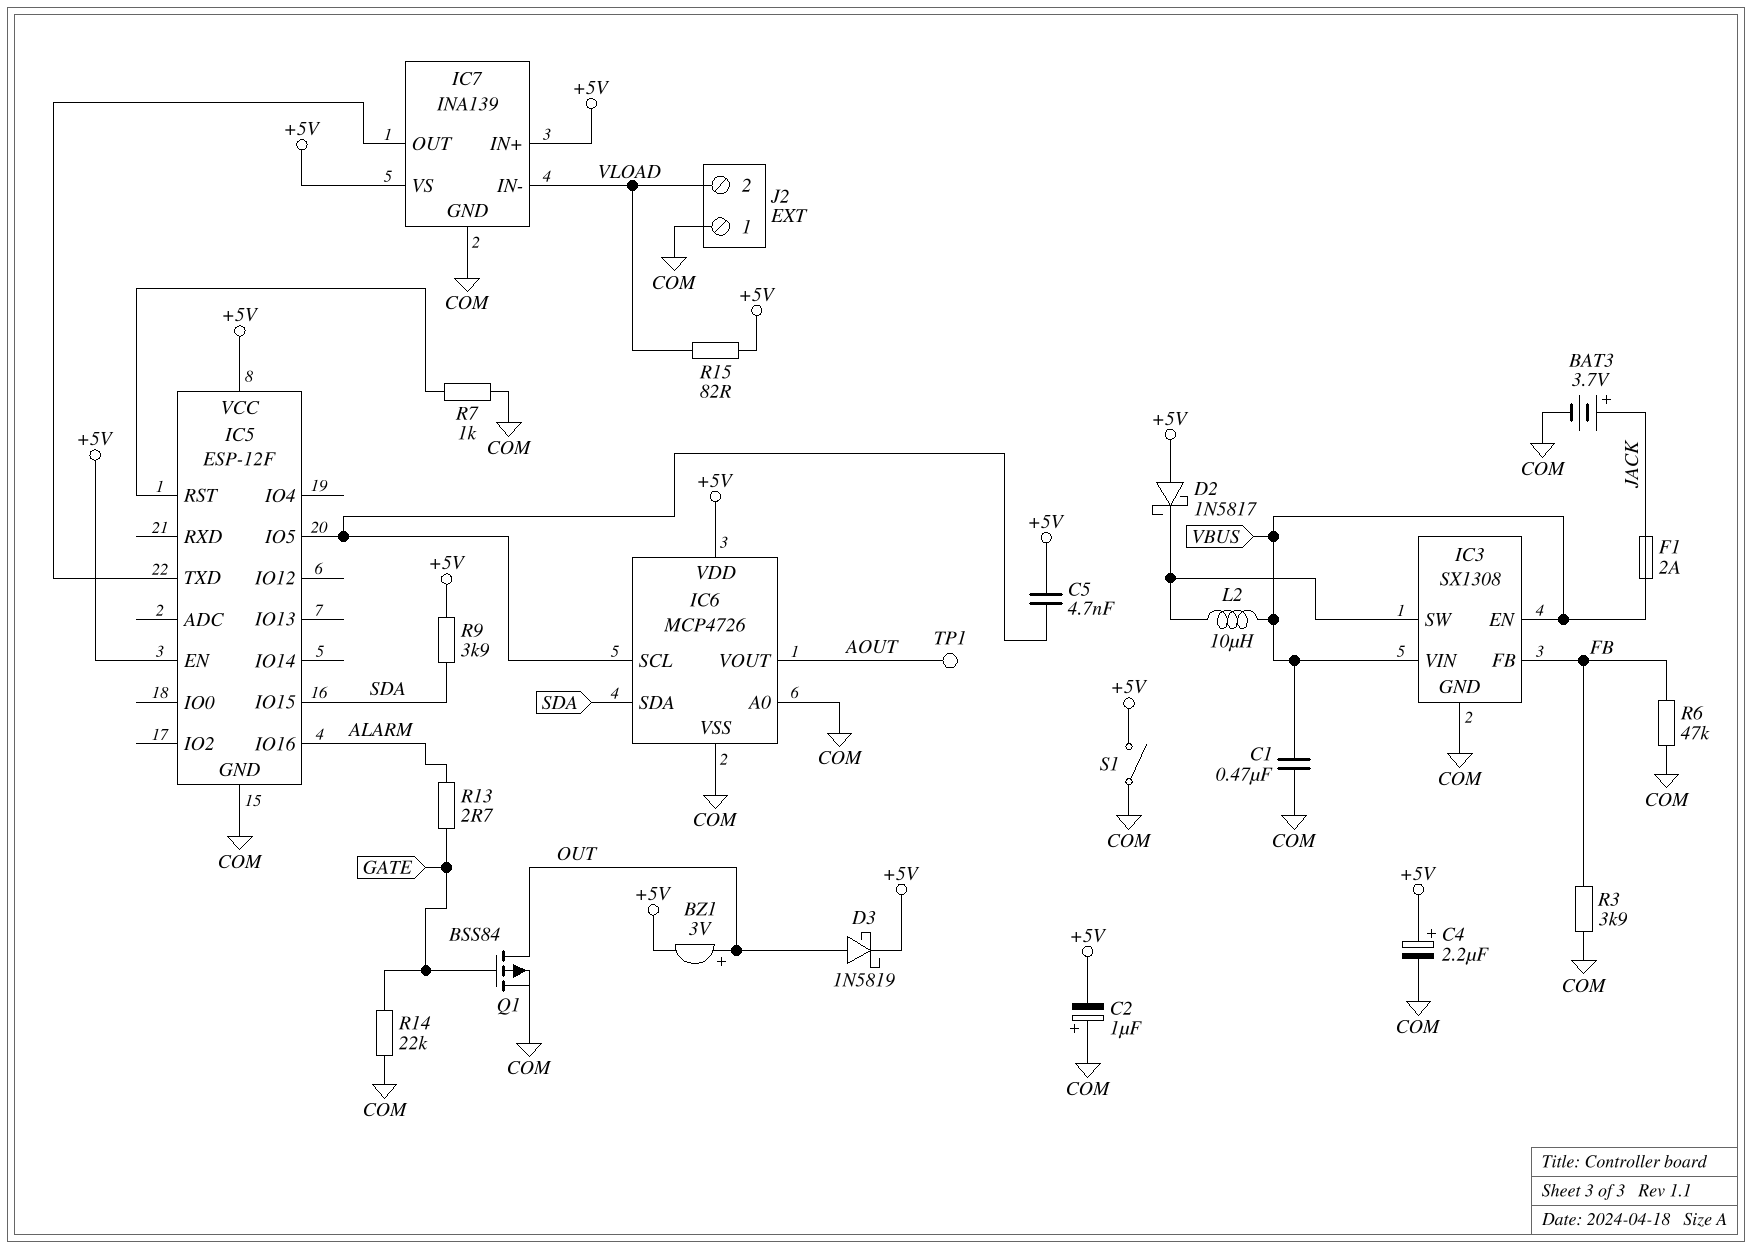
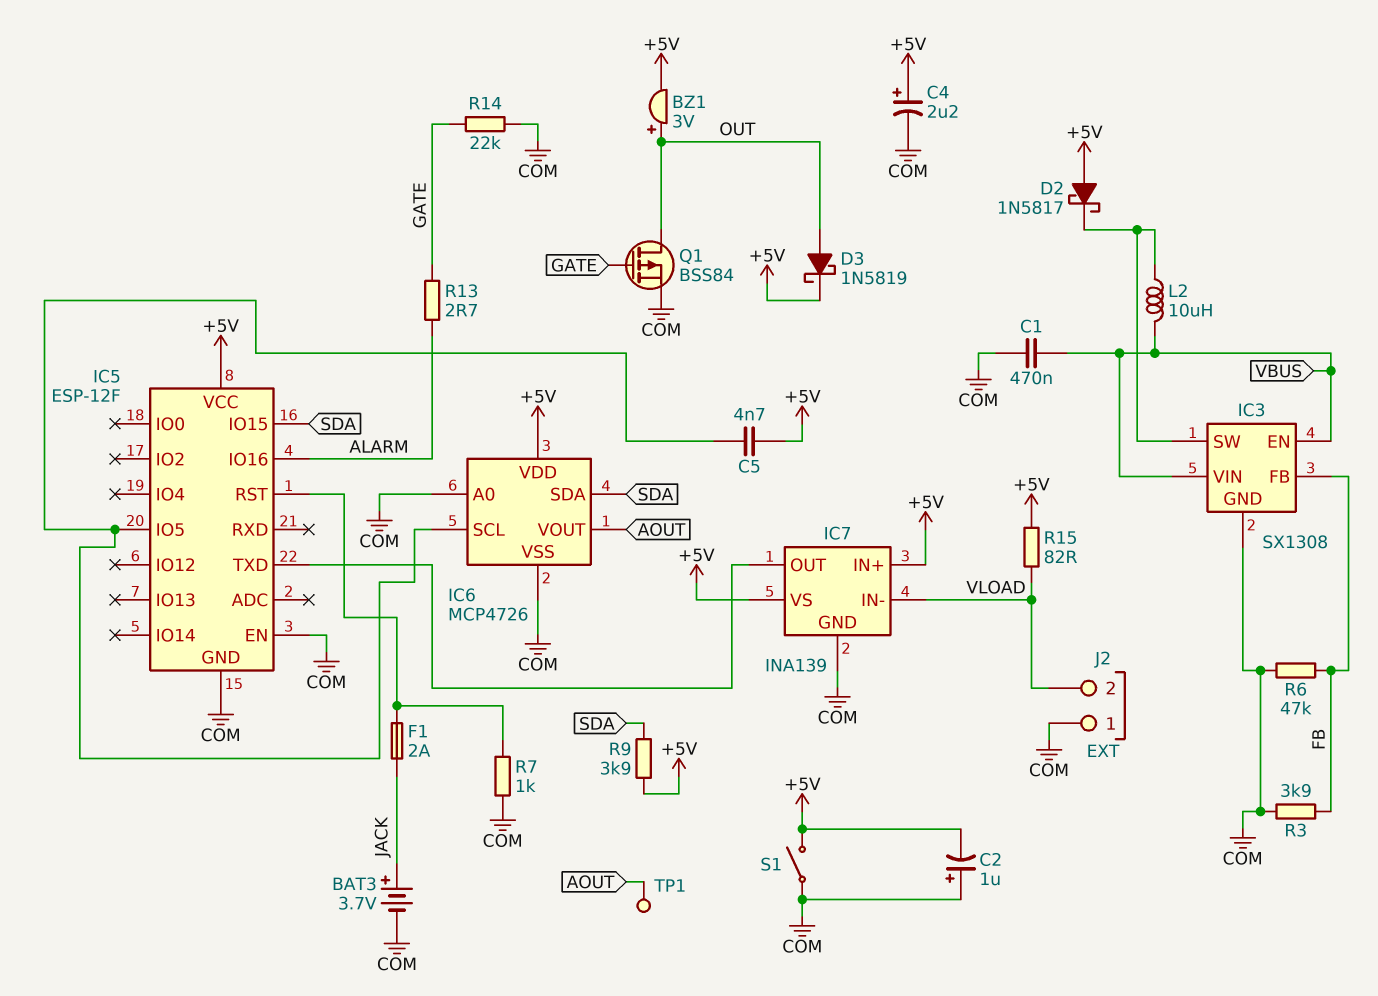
F1: 2A (JACK, VBUS) -> 2A (IC5/RST, JACK)
IC5 pin EN: +5V -> COM

